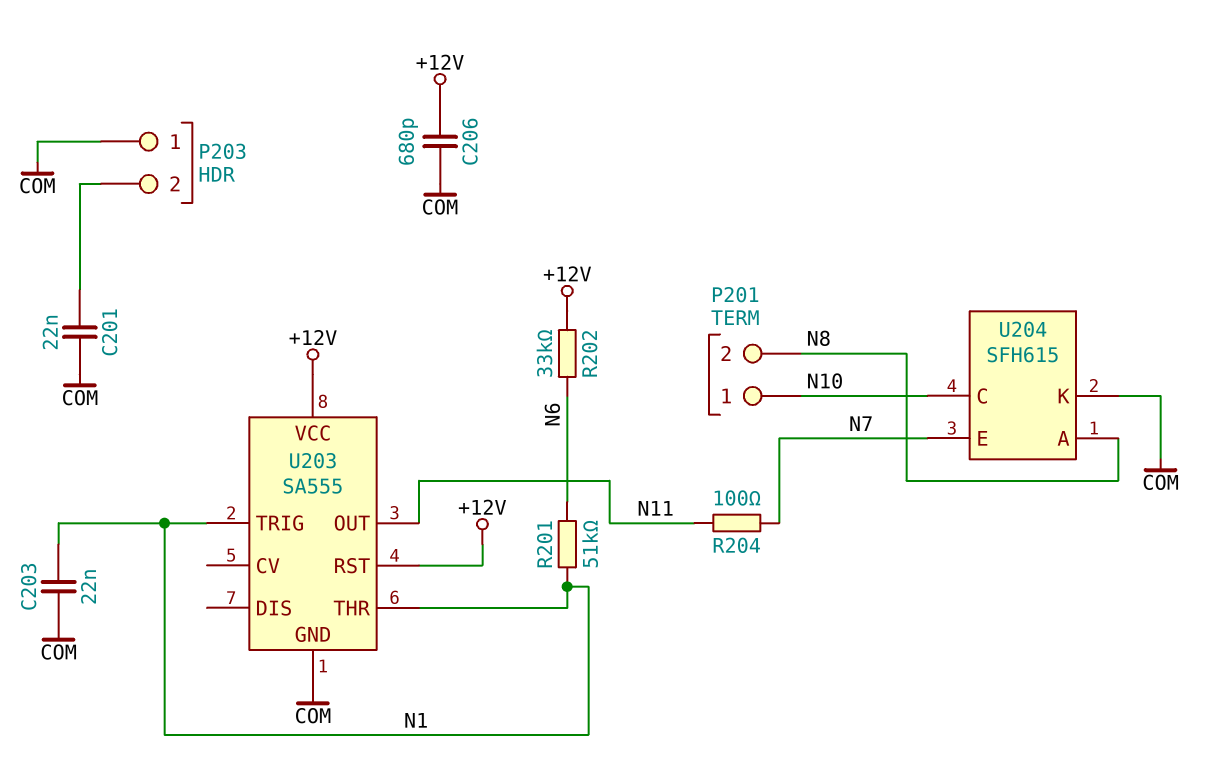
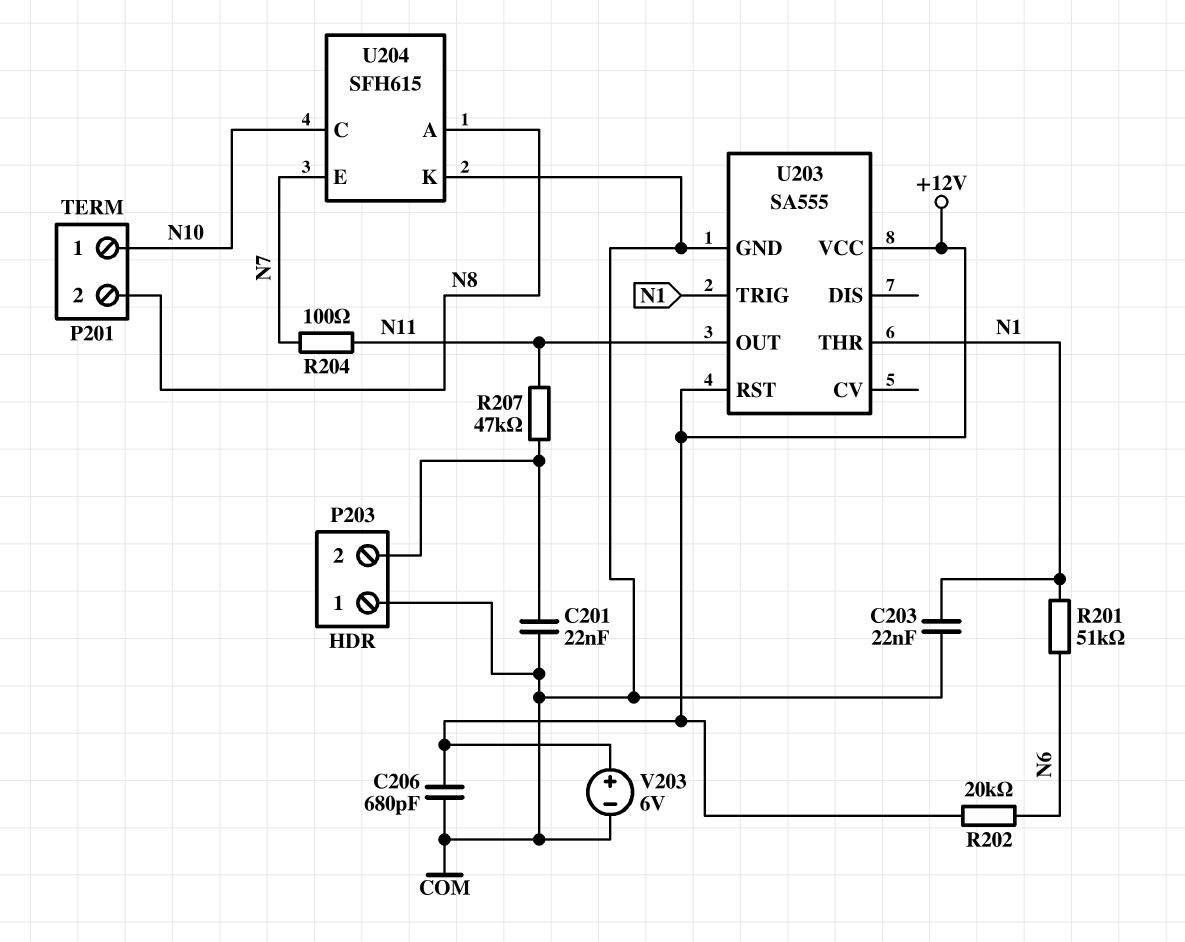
R202: 33k (+12V, N6) -> 20k (+12V, N6)
R207: none -> 47k (N11, P203/2)
V203: none -> 6V (plus +12V, minus COM)

